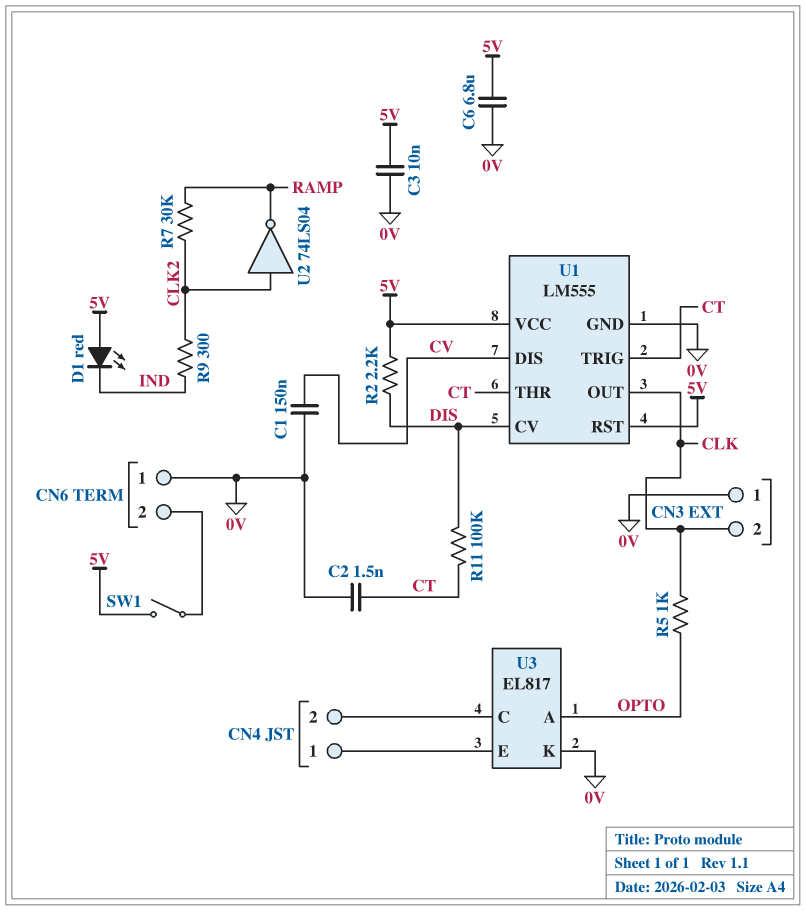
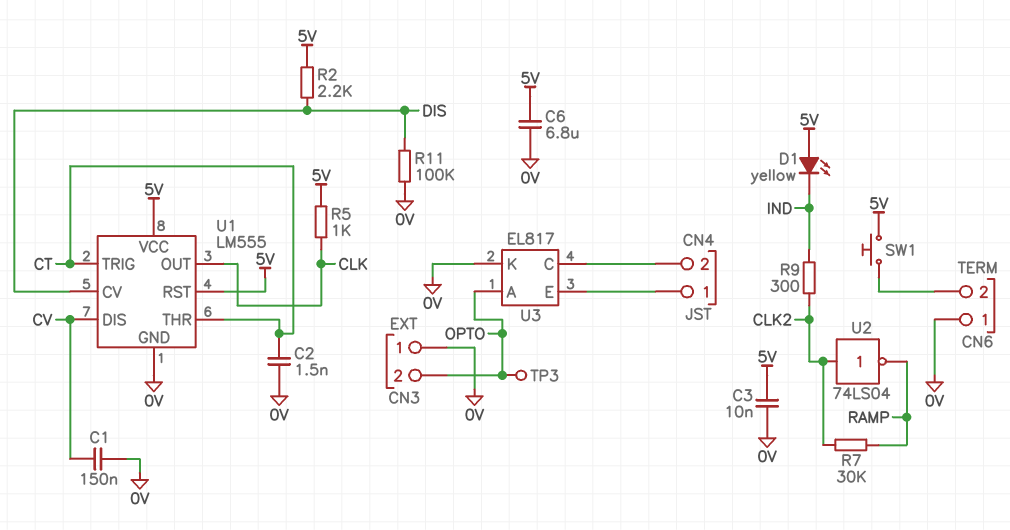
CN3 pin 2: CLK -> OPTO
D1: LED red (A 5V, K IND) -> LED yellow (A 5V, K IND)
R5: 1k (CLK, OPTO) -> 1k (5V, CLK)
R11: 100k (CT, DIS) -> 100k (0V, DIS)
SW1: switch (5V, CN6/2) -> button (5V, CN6/2)
TP3: none -> test point (OPTO)

